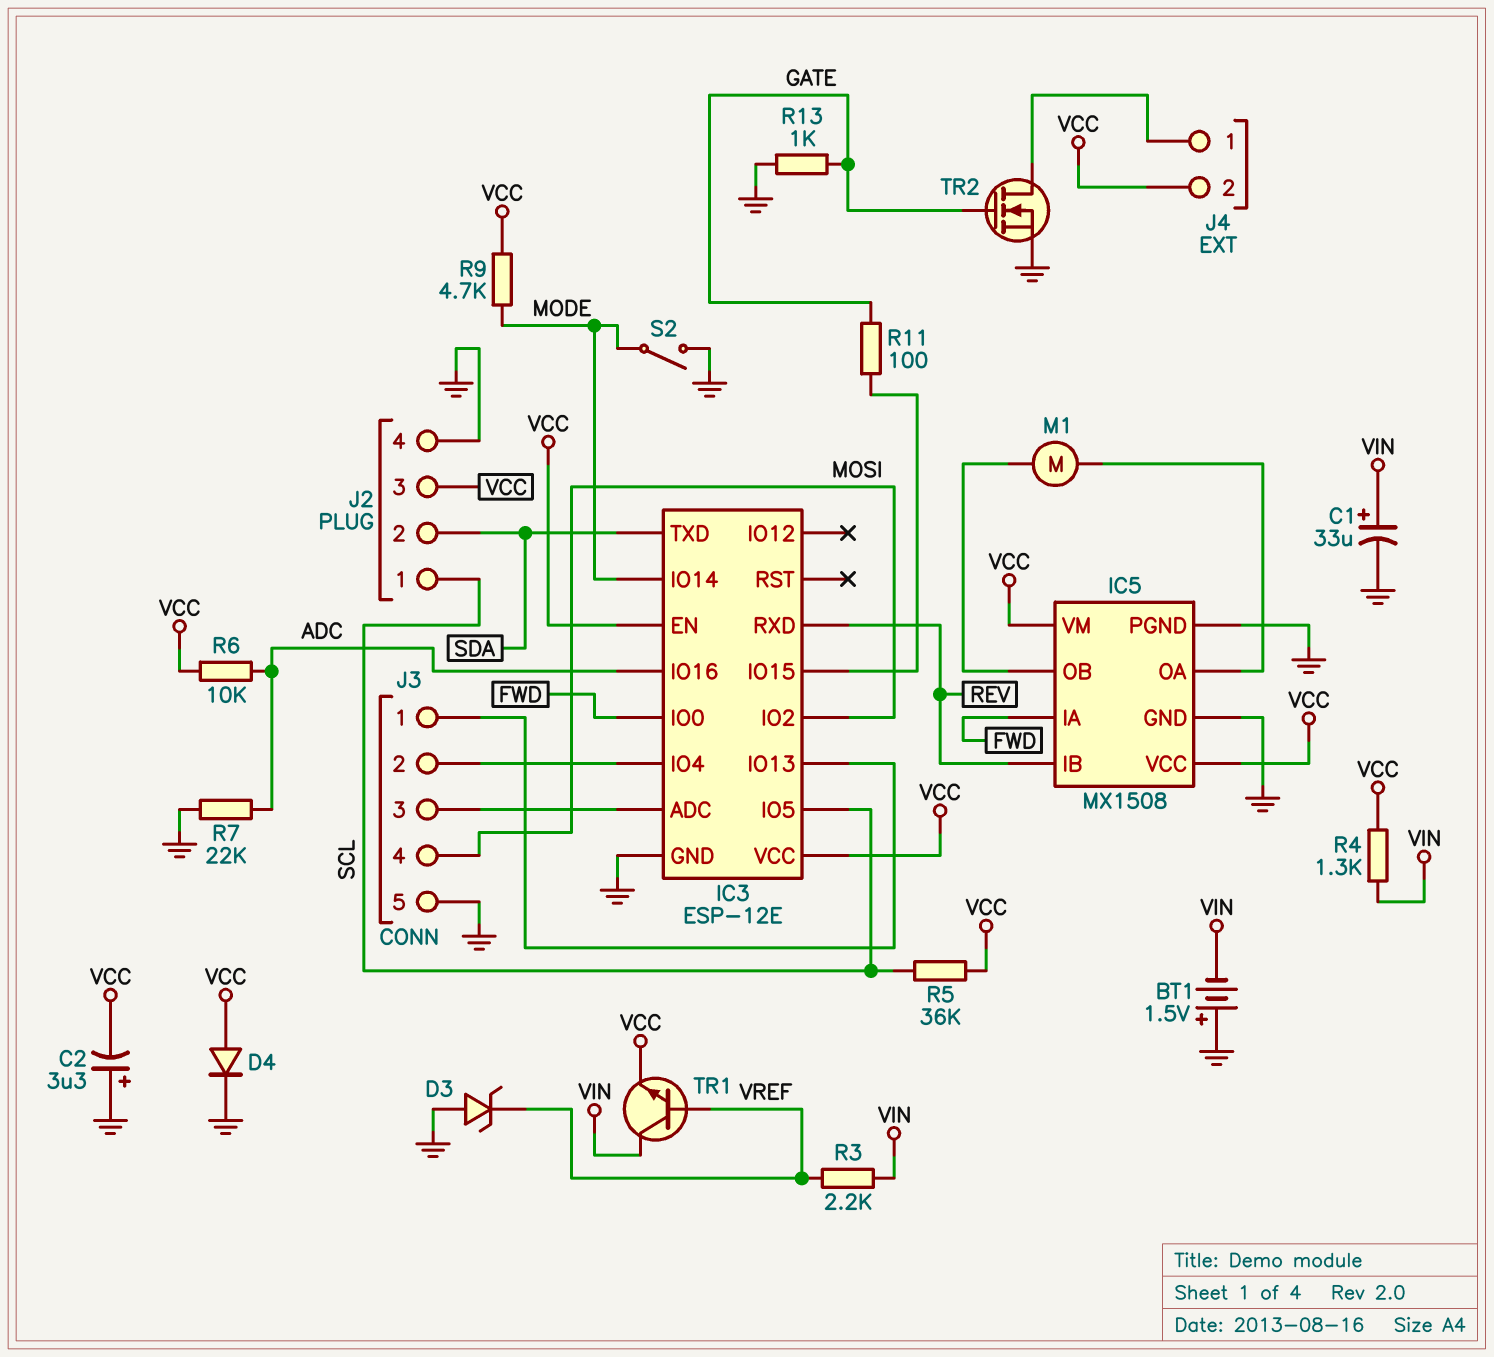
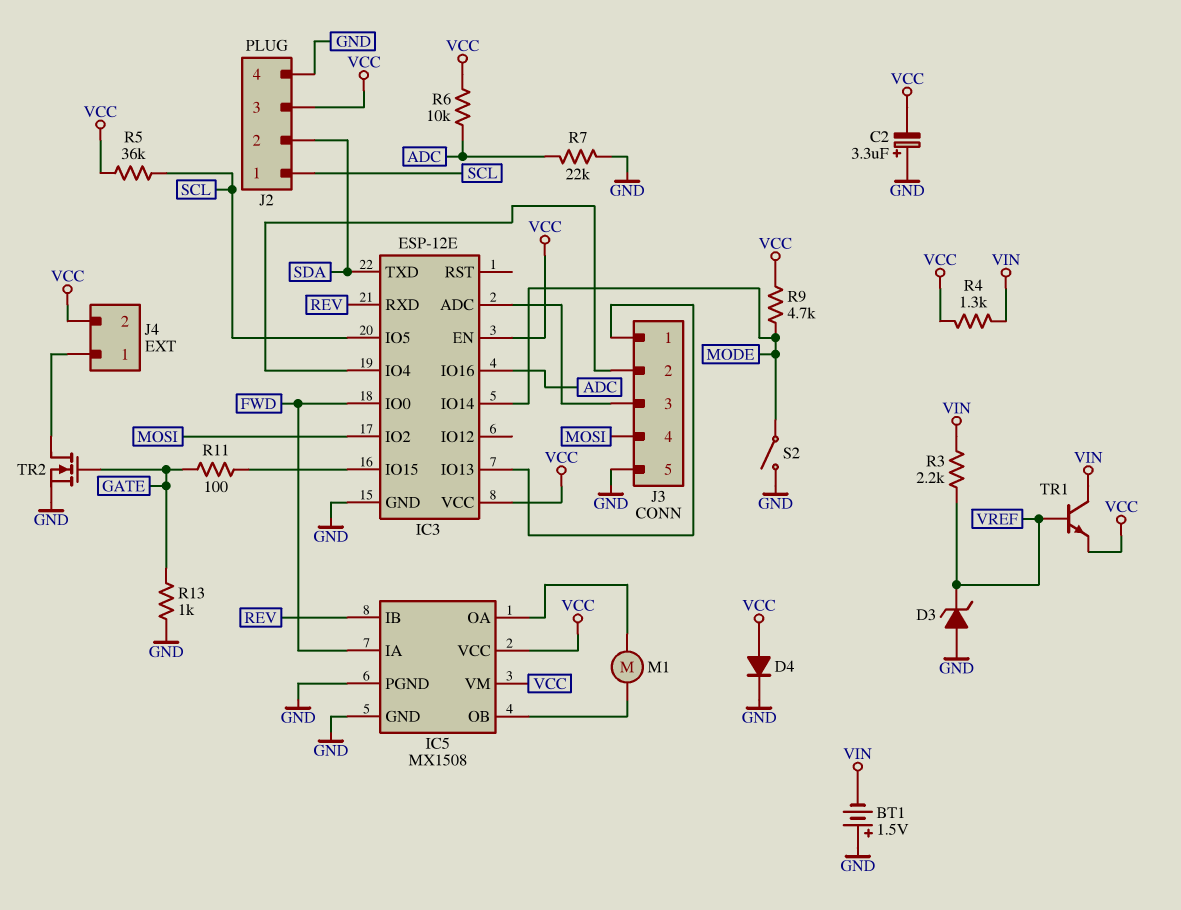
C1: 33uF (plus VIN, minus GND) -> none

